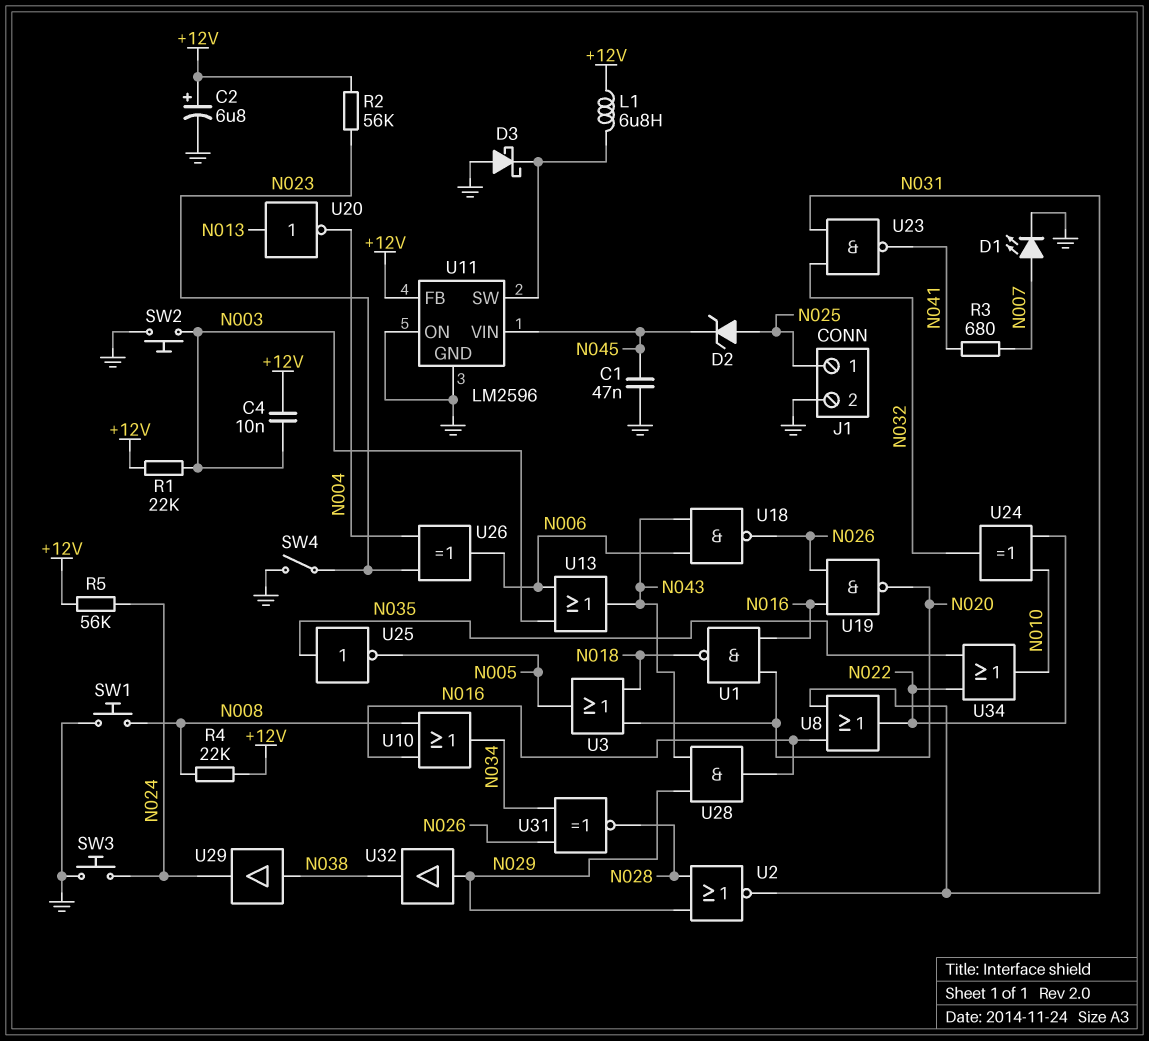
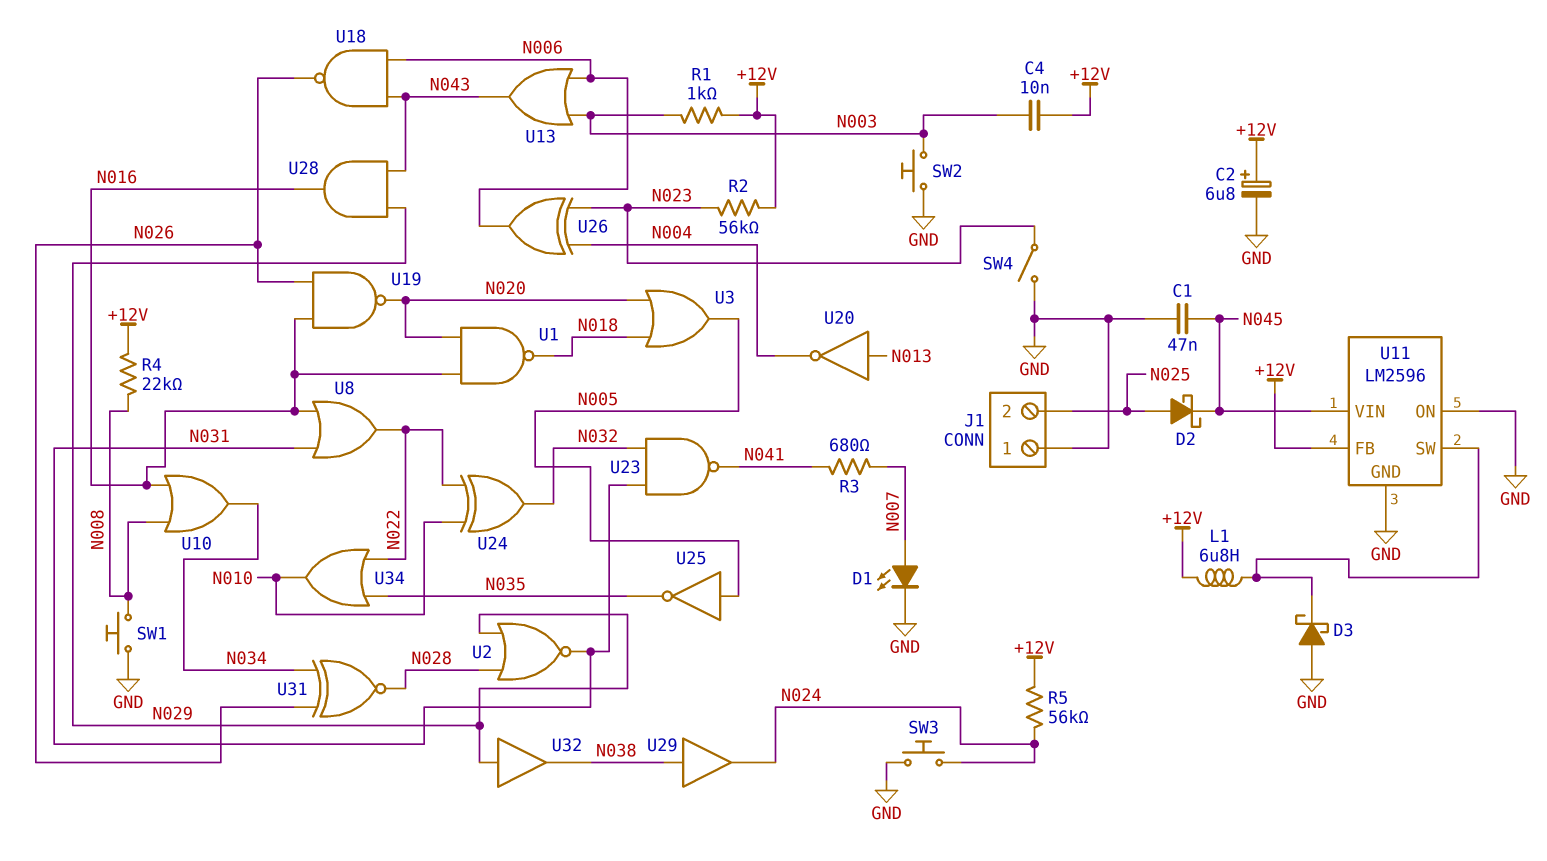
D2: zener (A N025, K N045) -> schottky (A N025, K N045)
J1 pin 1: N025 -> GND
J1 pin 2: GND -> N025
R1: 22k (+12V, N003) -> 1k (+12V, N003)
U25: NOT (in N035, out N005) -> NOT (in N005, out N035)

